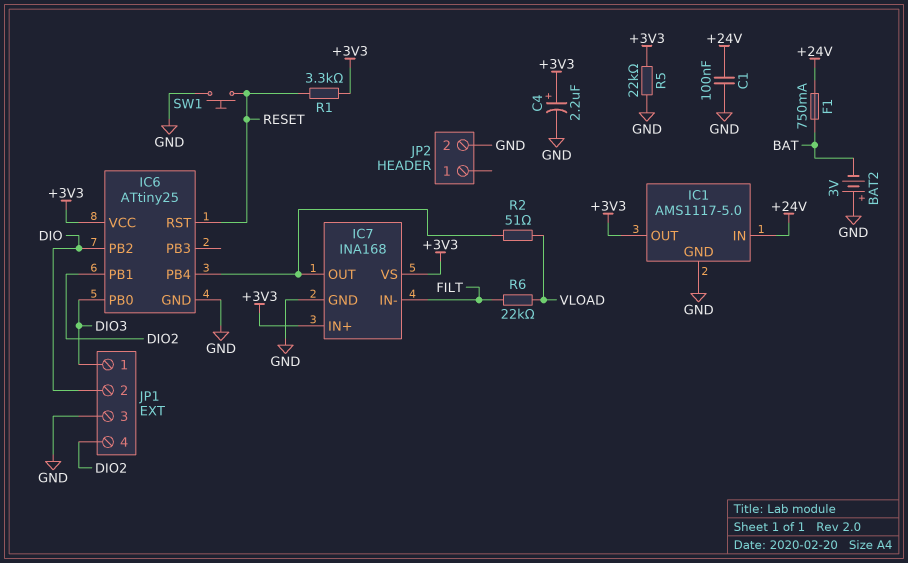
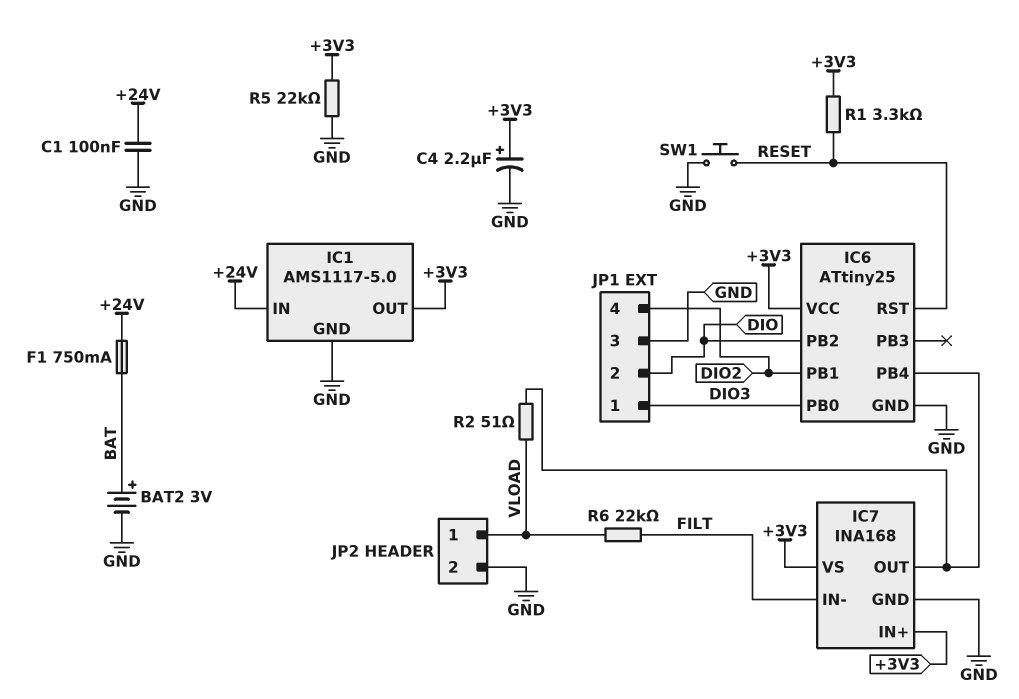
BAT2: 3V (plus GND, minus BAT) -> 3V (plus BAT, minus GND)
JP2 pin 1: none -> VLOAD

